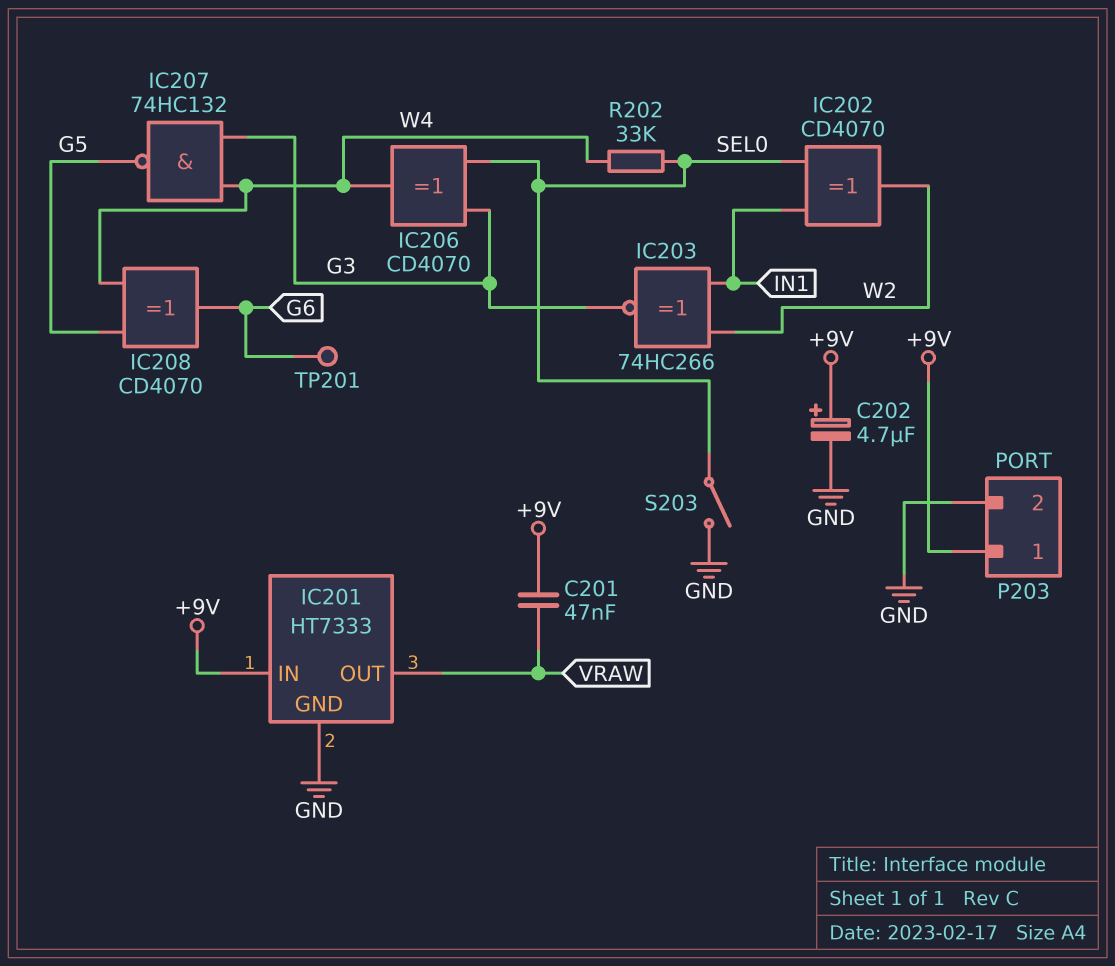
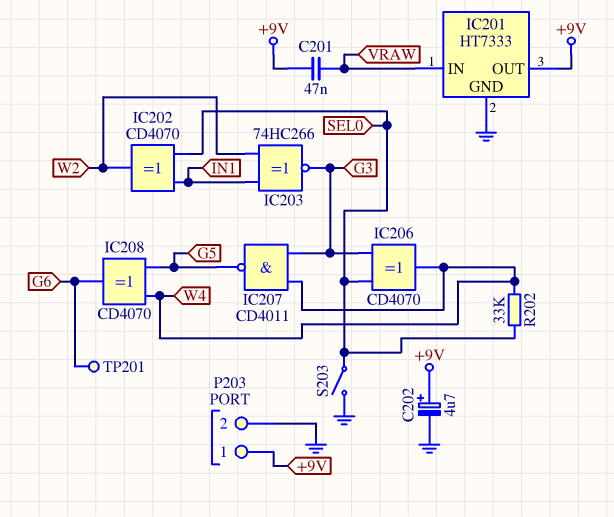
IC201 pin IN: +9V -> VRAW
IC201 pin OUT: VRAW -> +9V
IC207: NAND 74HC132 (in G3, in W4, out G5) -> NAND CD4011 (in G3, in W4, out G5)

